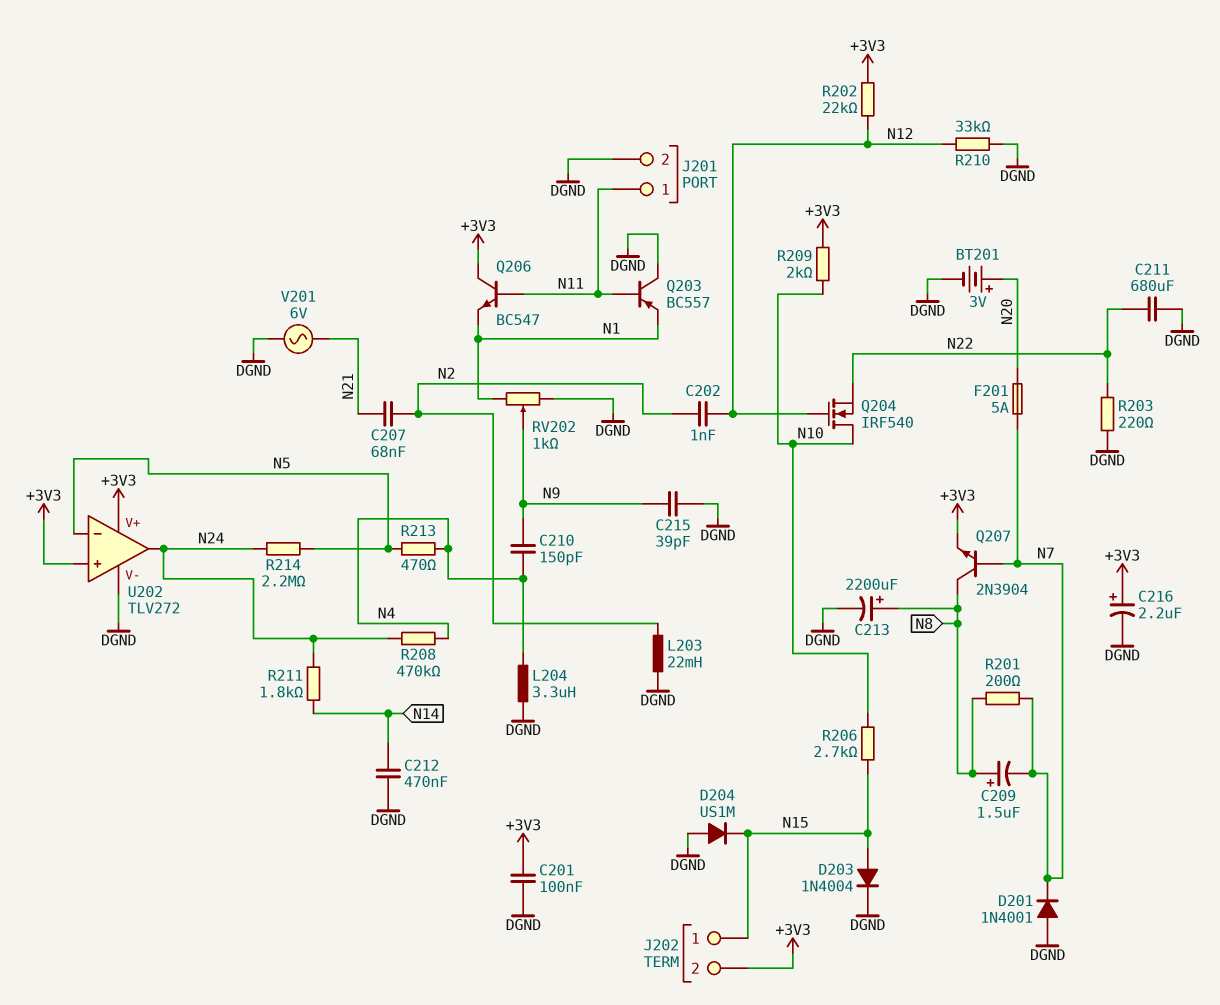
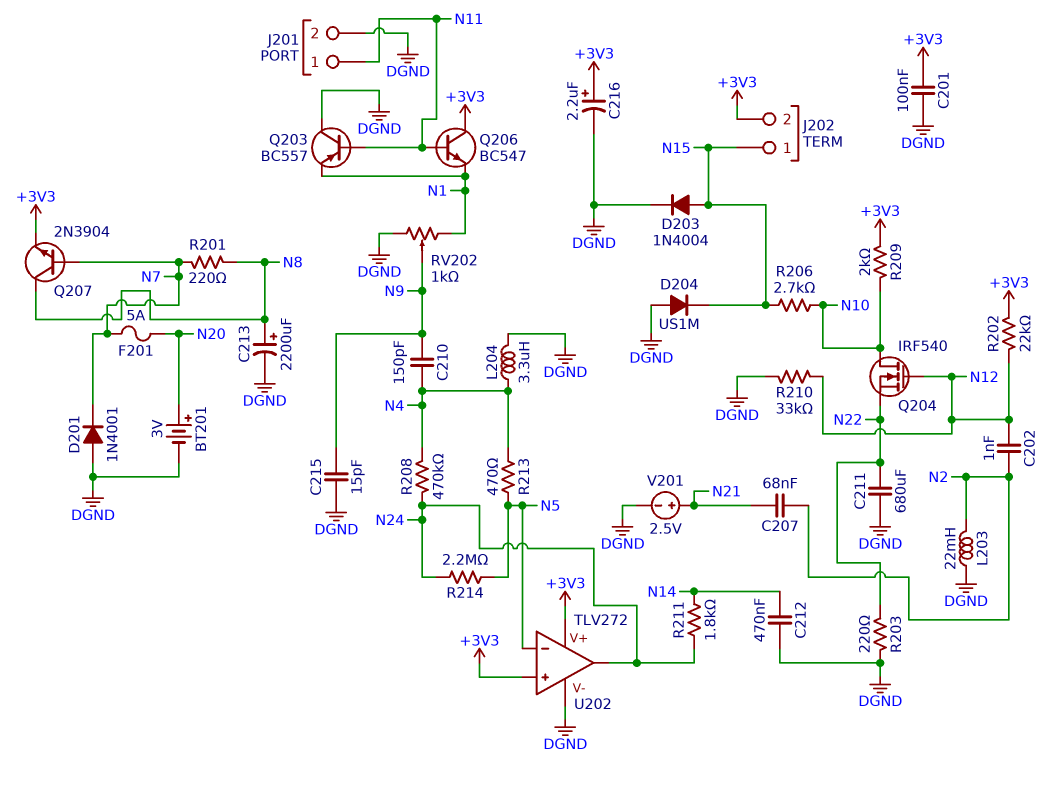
C209: 1.5uF (plus N8, minus N7) -> none
C215: 39pF (DGND, N9) -> 15pF (DGND, N9)
R201: 200 (N7, N8) -> 220 (N7, N8)
V201: AC 6V (DGND, N21) -> 2.5V (plus N21, minus DGND)

